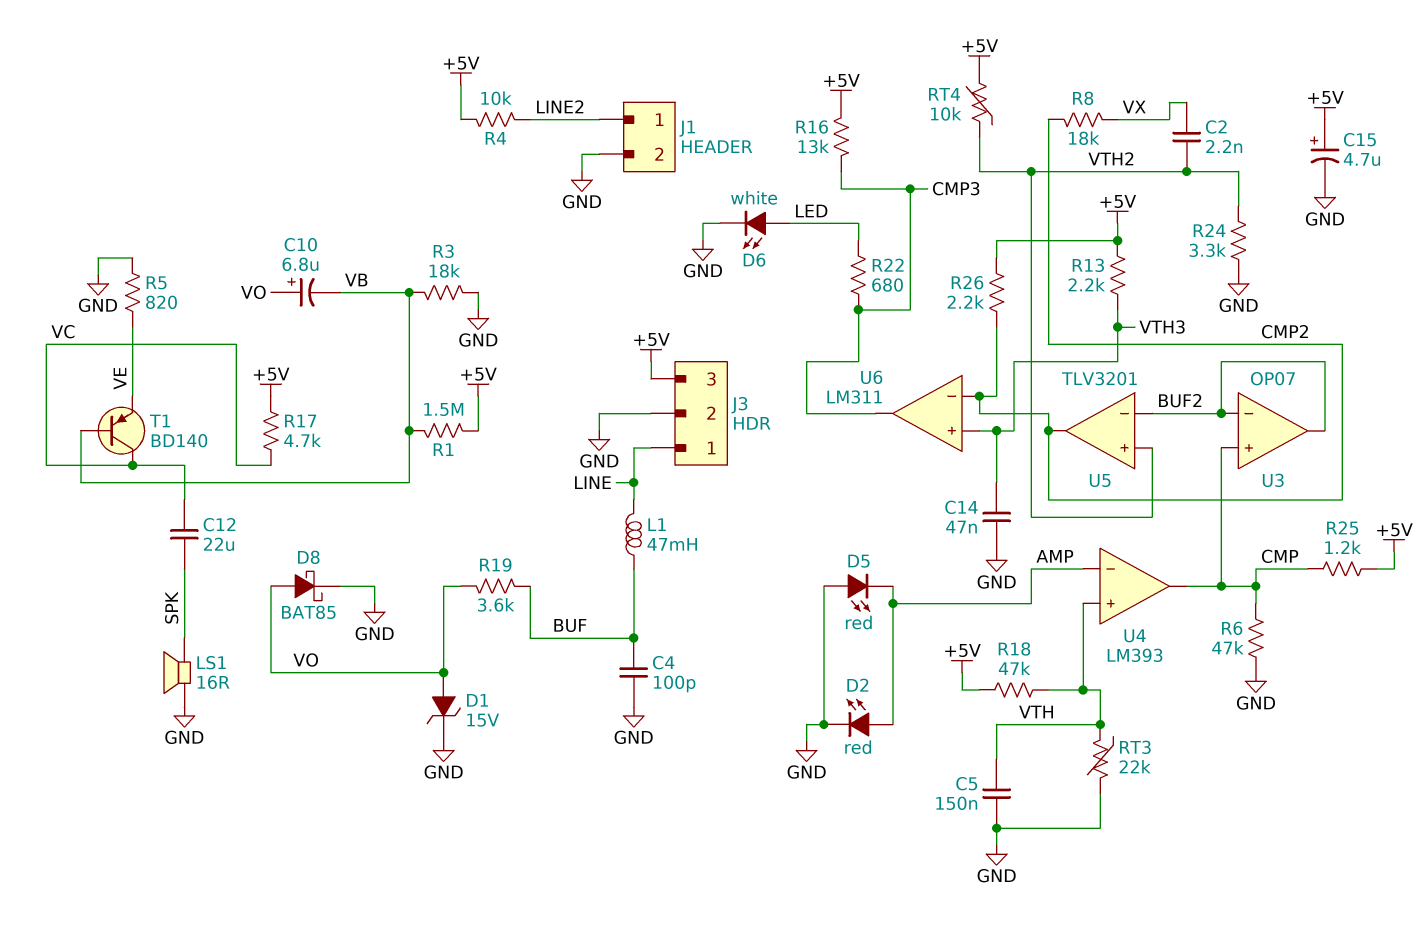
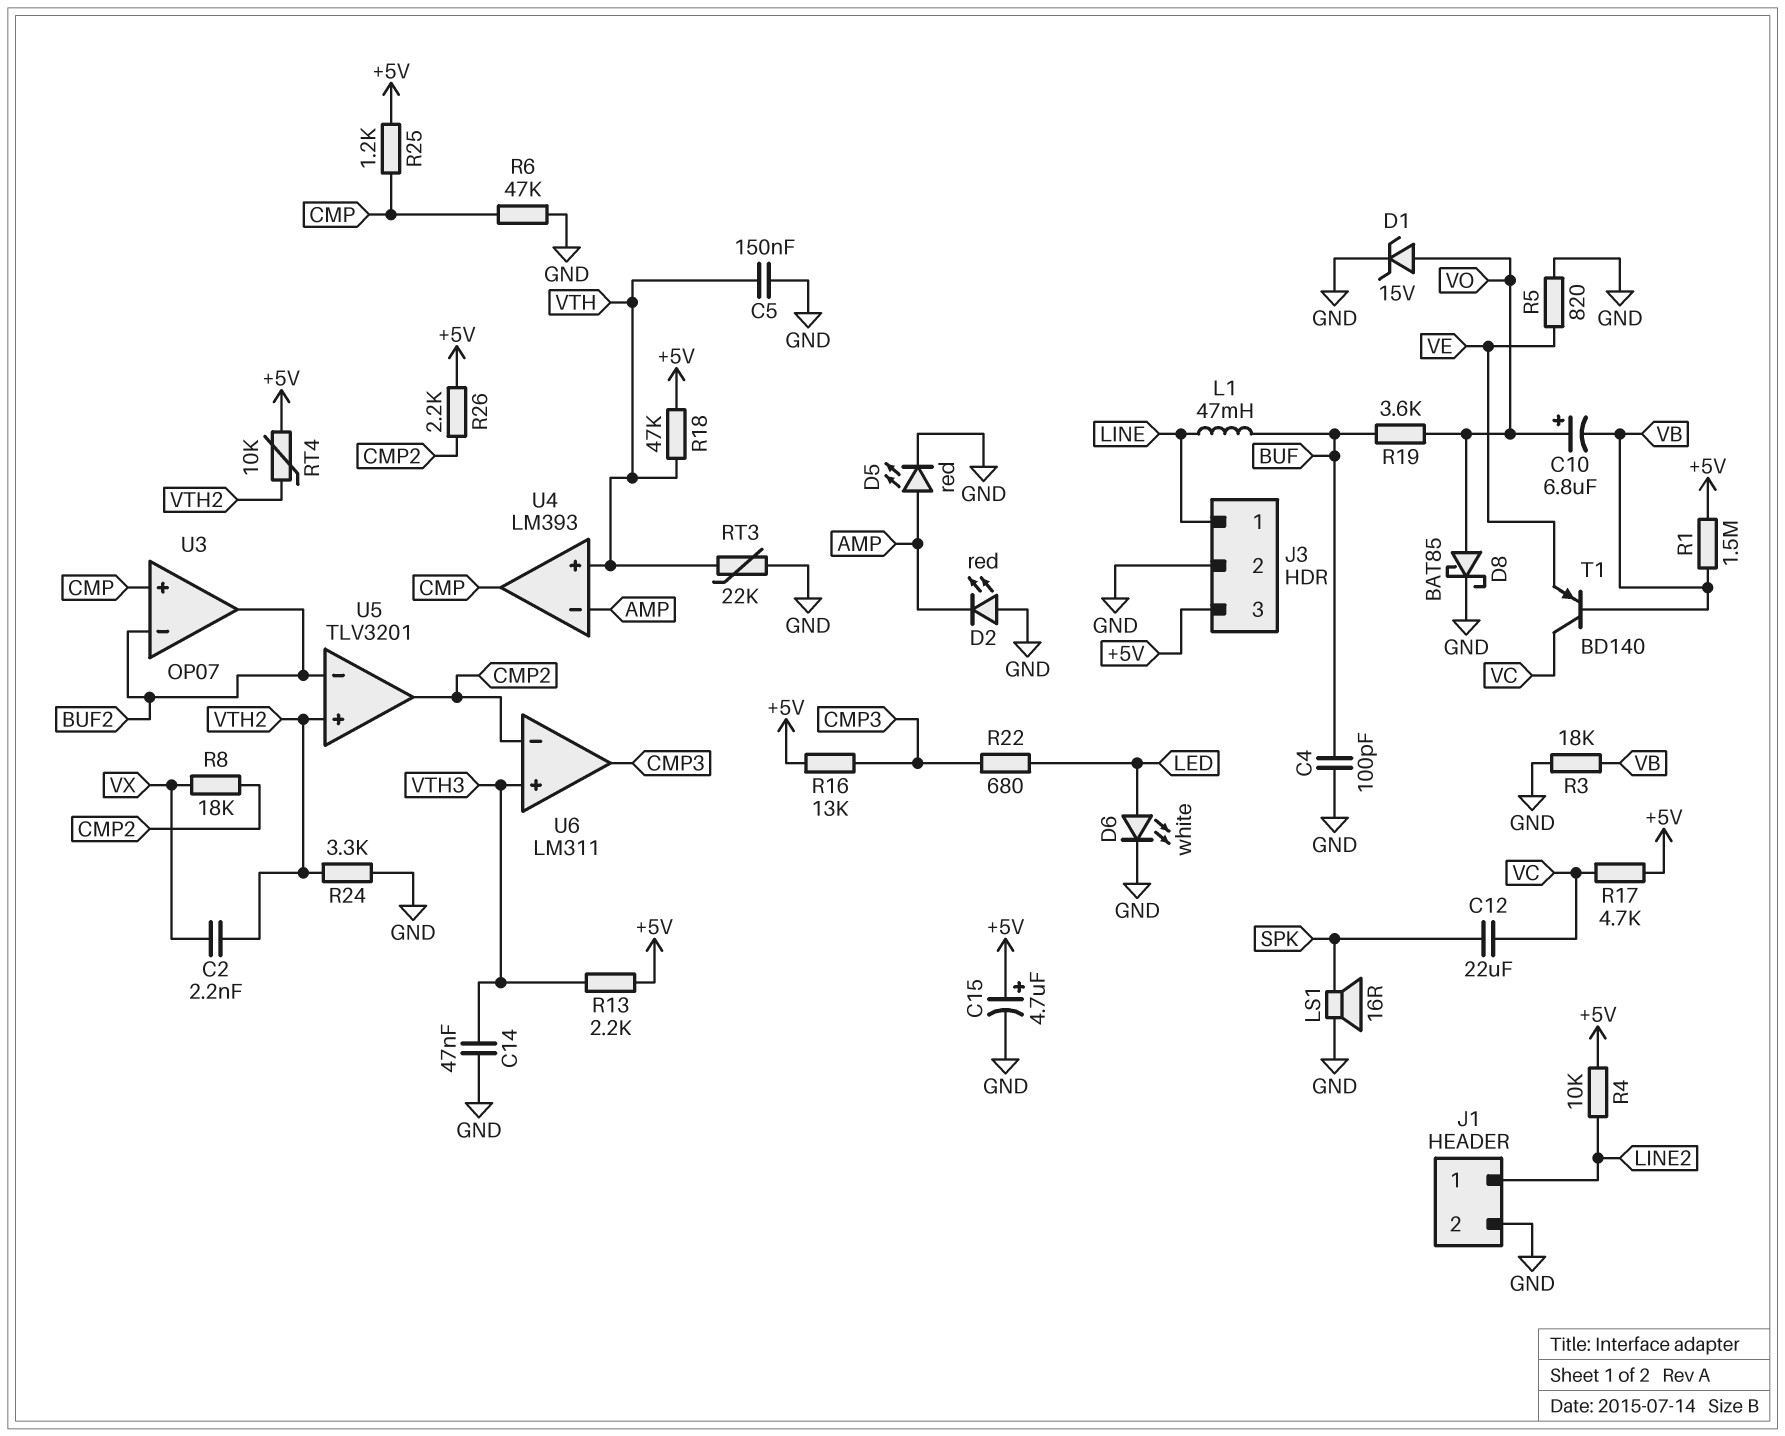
D2: LED red (A AMP, K GND) -> LED red (A GND, K AMP)
D5: LED red (A GND, K AMP) -> LED red (A AMP, K GND)

